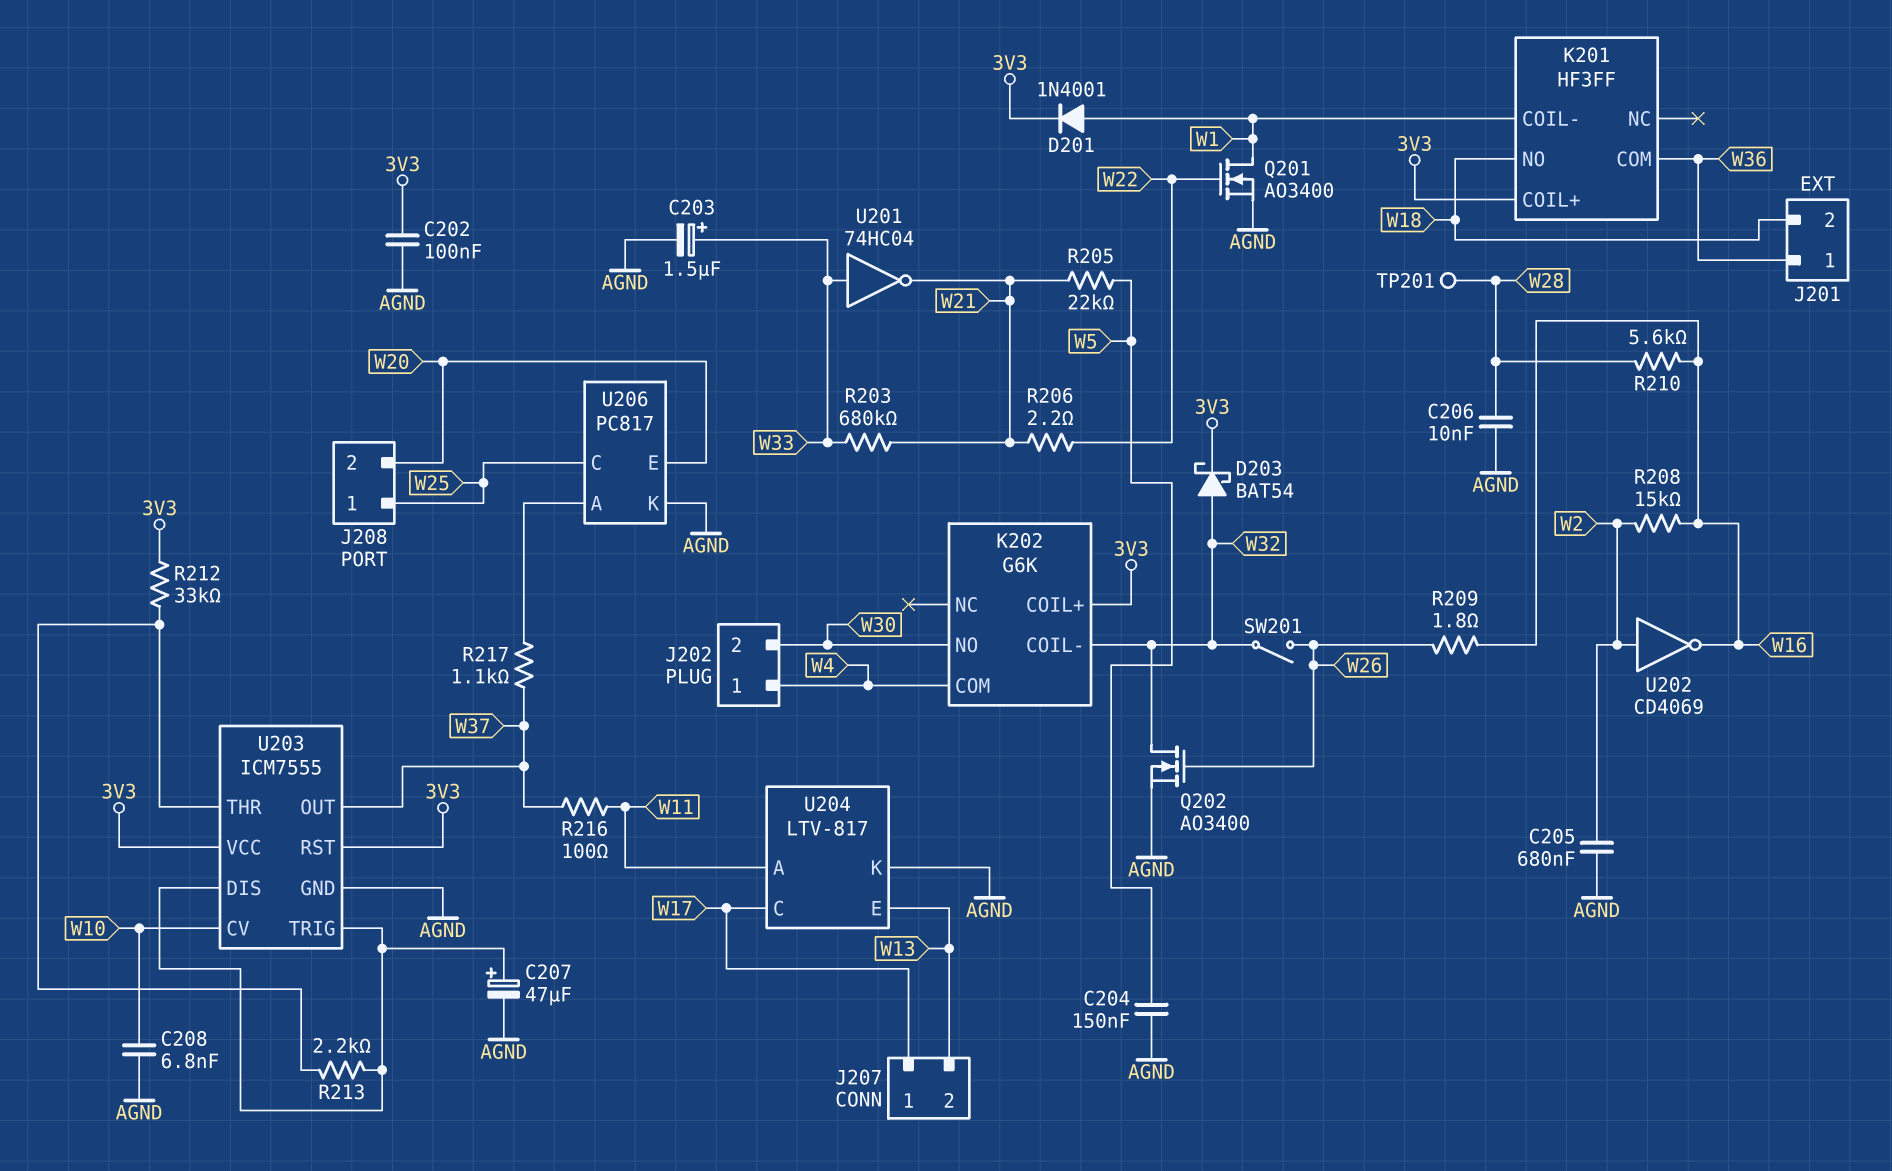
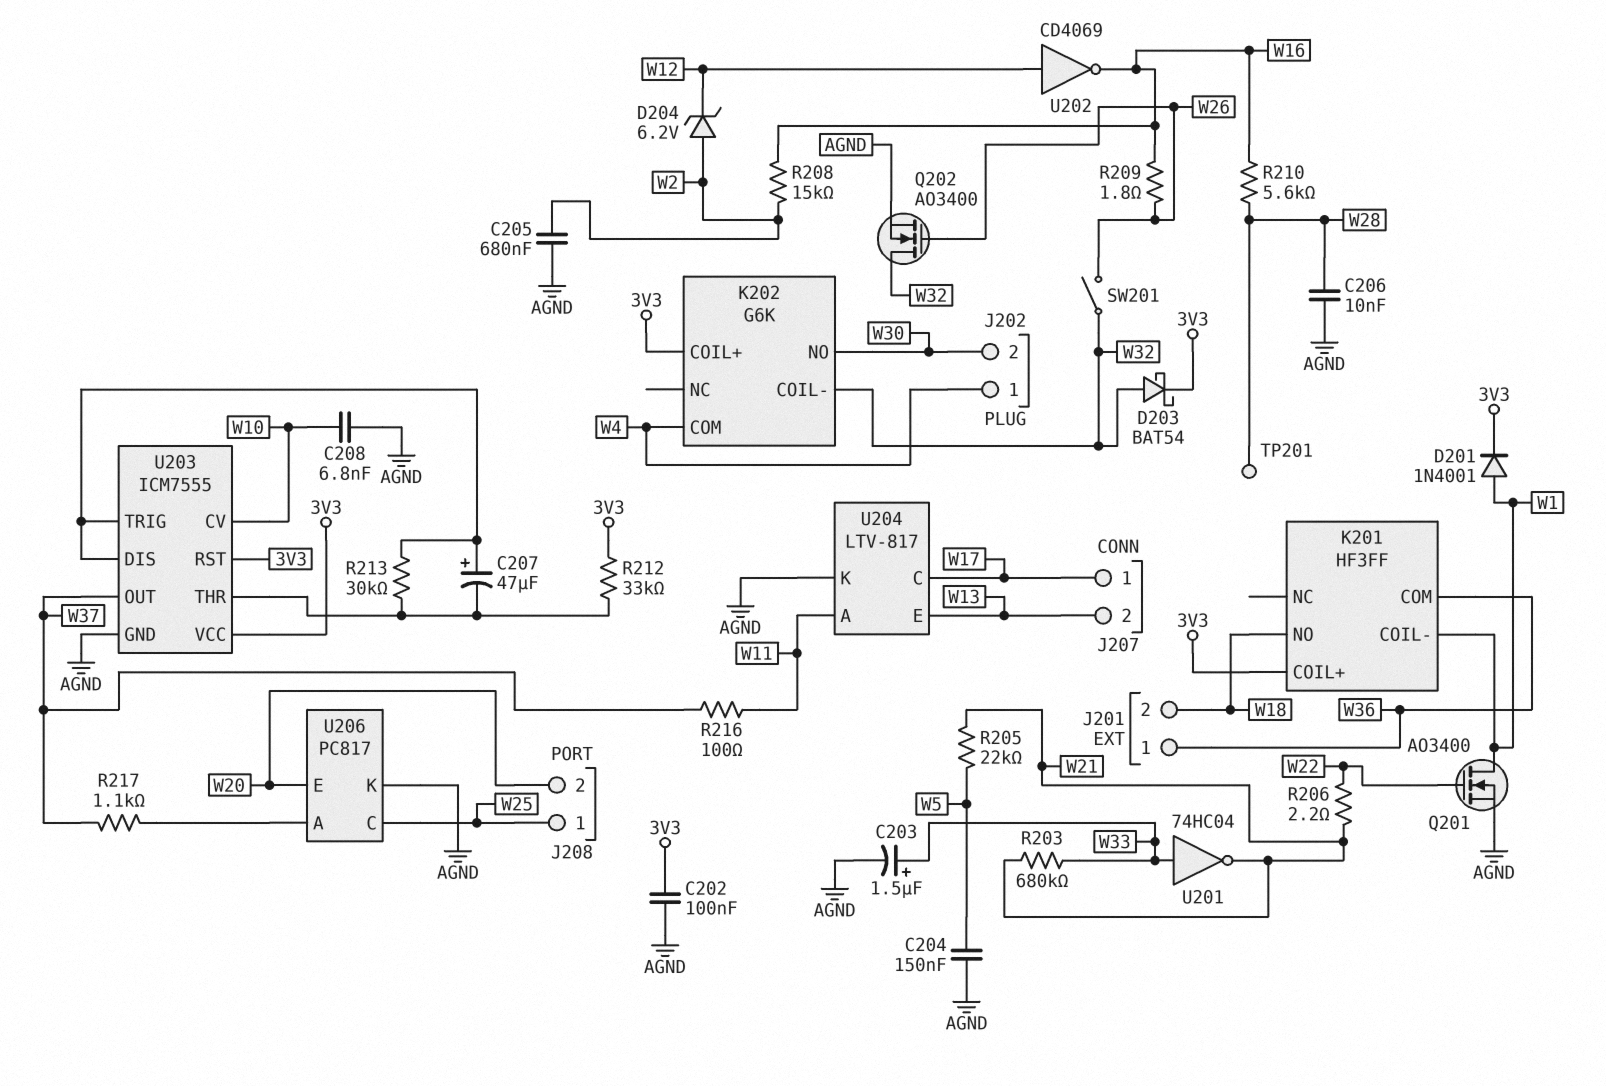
C207: 47uF (plus U203/DIS, minus AGND) -> 47uF (plus U203/DIS, minus U203/THR)
D204: none -> zener 6.2V (A W2, K W12)
R213: 2.2k (U203/DIS, U203/THR) -> 30k (U203/DIS, U203/THR)
U202: NOT CD4069 (in W2, out W16) -> NOT CD4069 (in W12, out W16)

